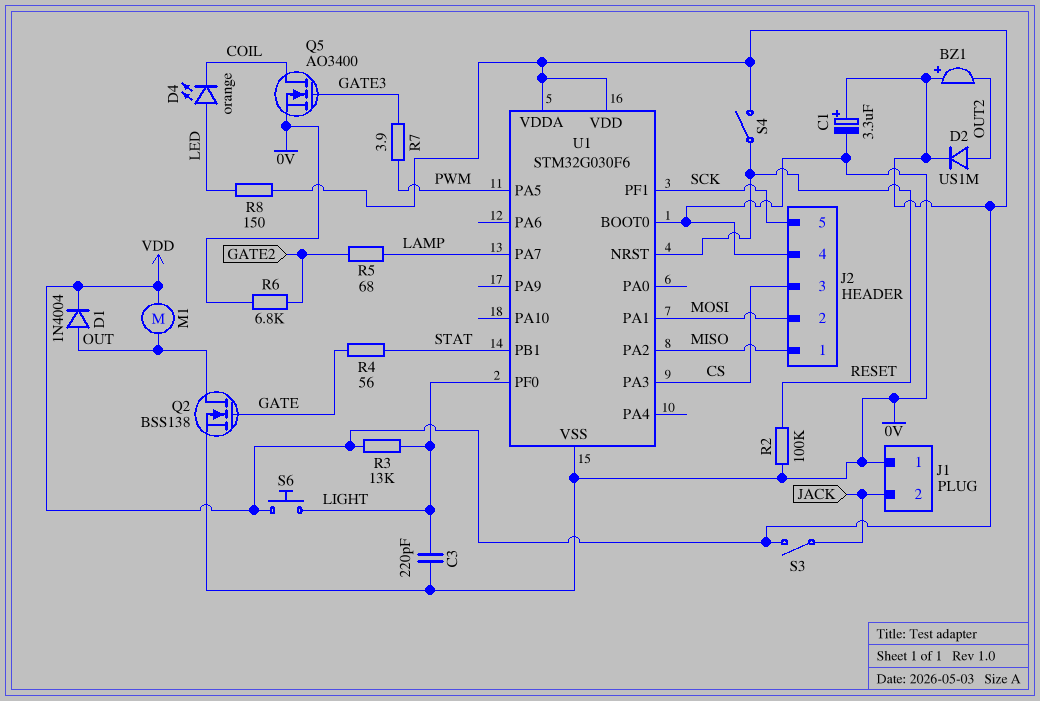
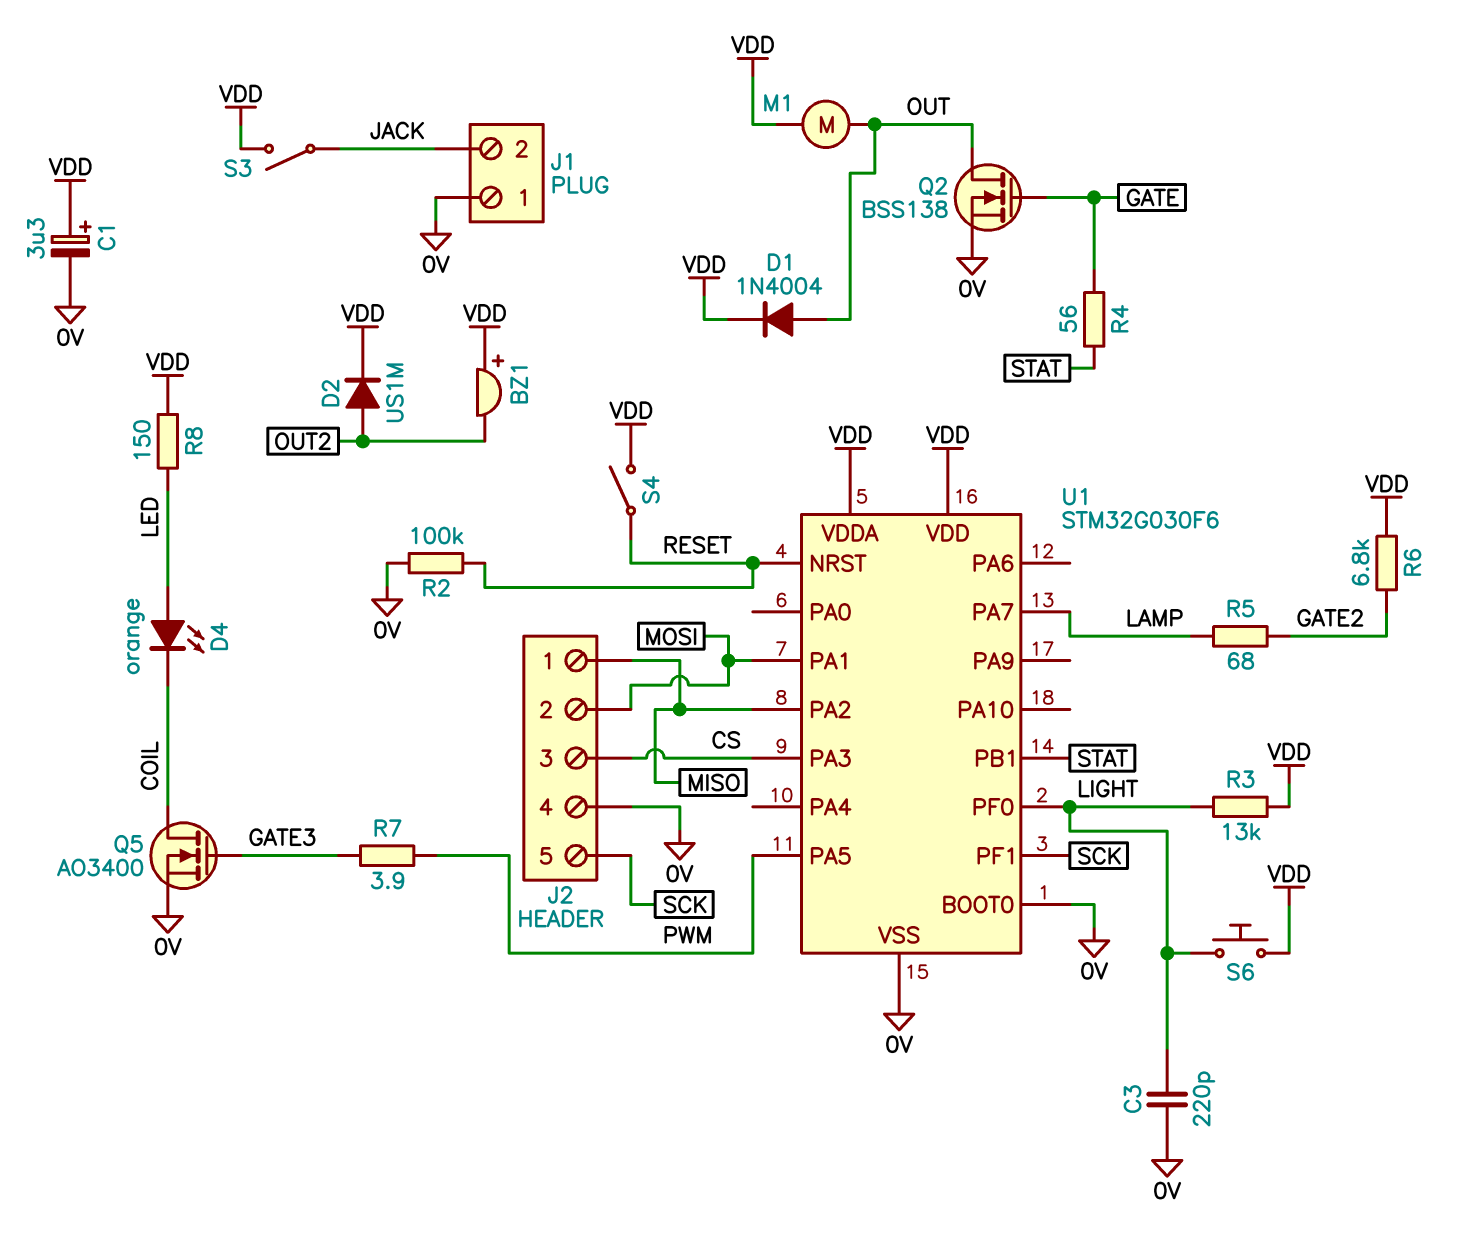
R6: 6.8k (0V, GATE2) -> 6.8k (GATE2, VDD)

